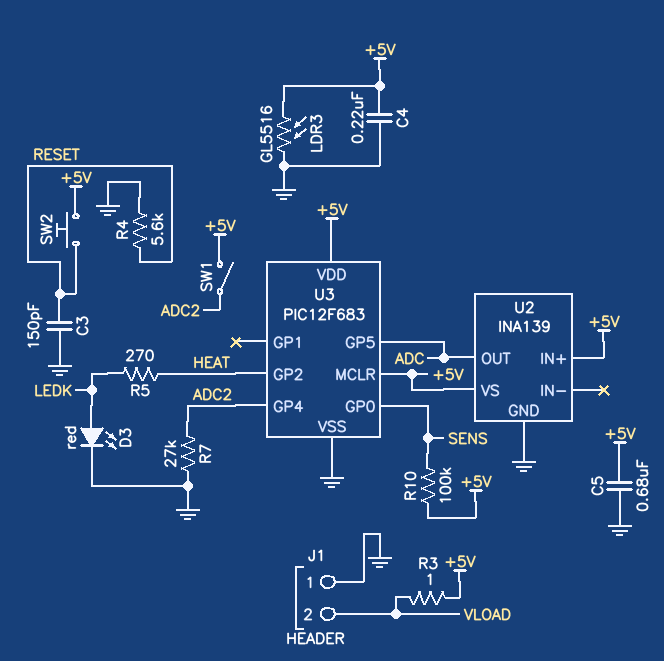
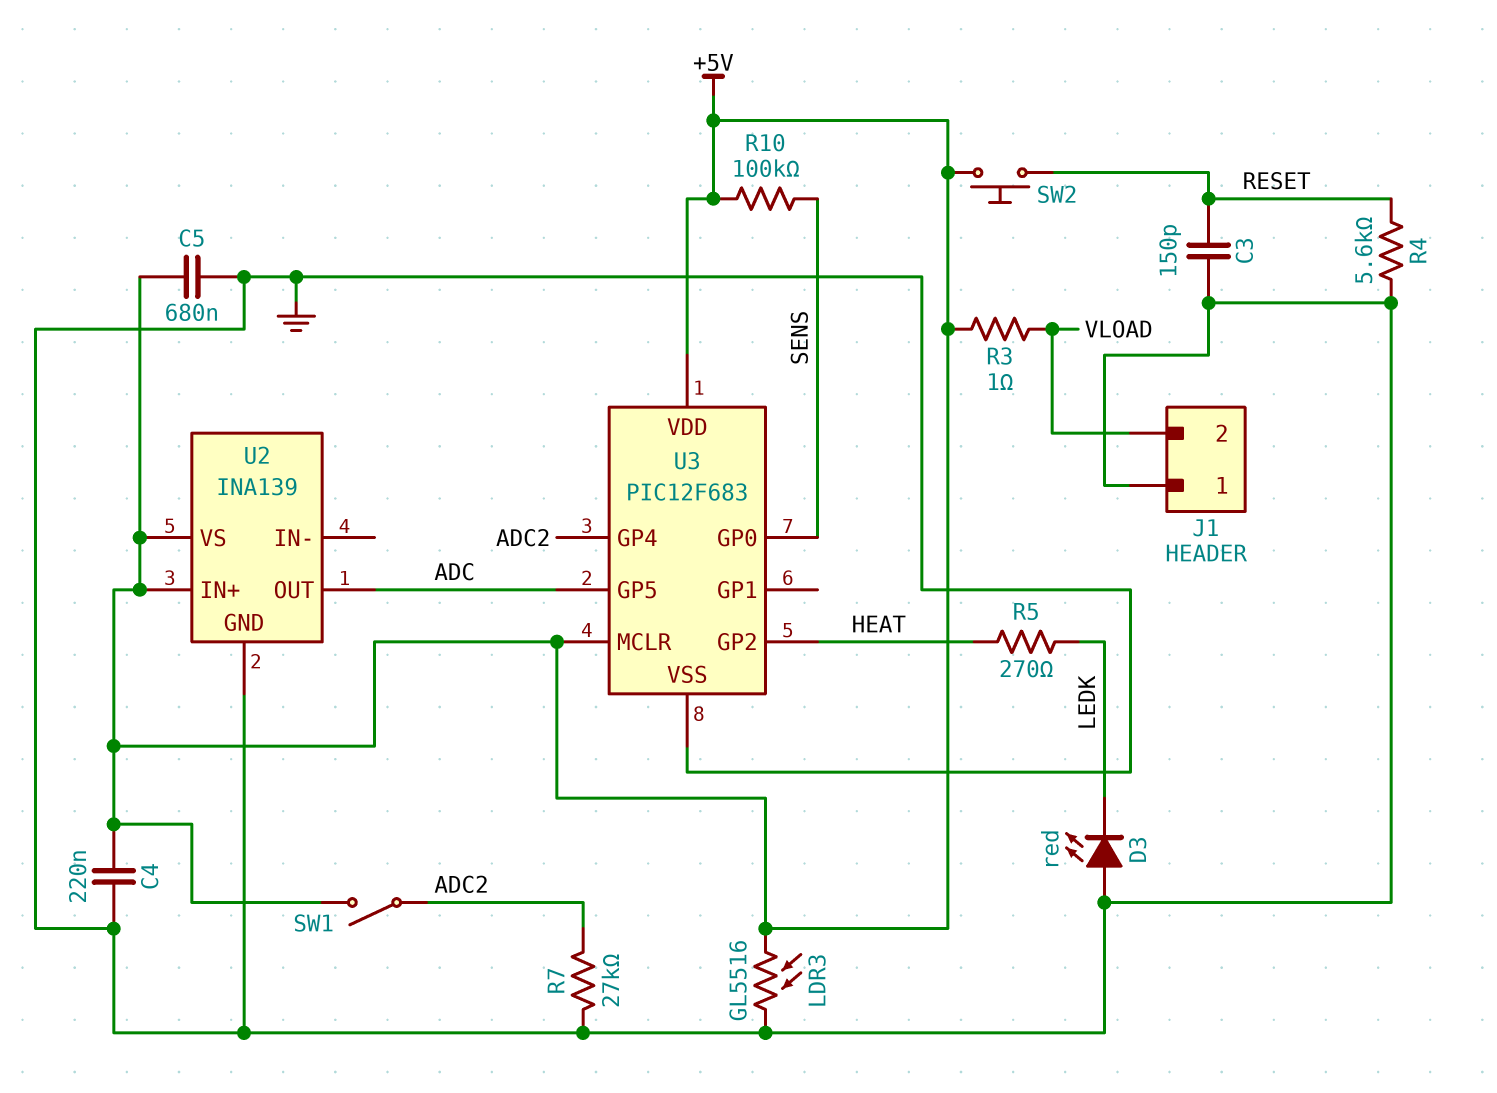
D3: LED red (A LEDK, K GND) -> LED red (A GND, K LEDK)

